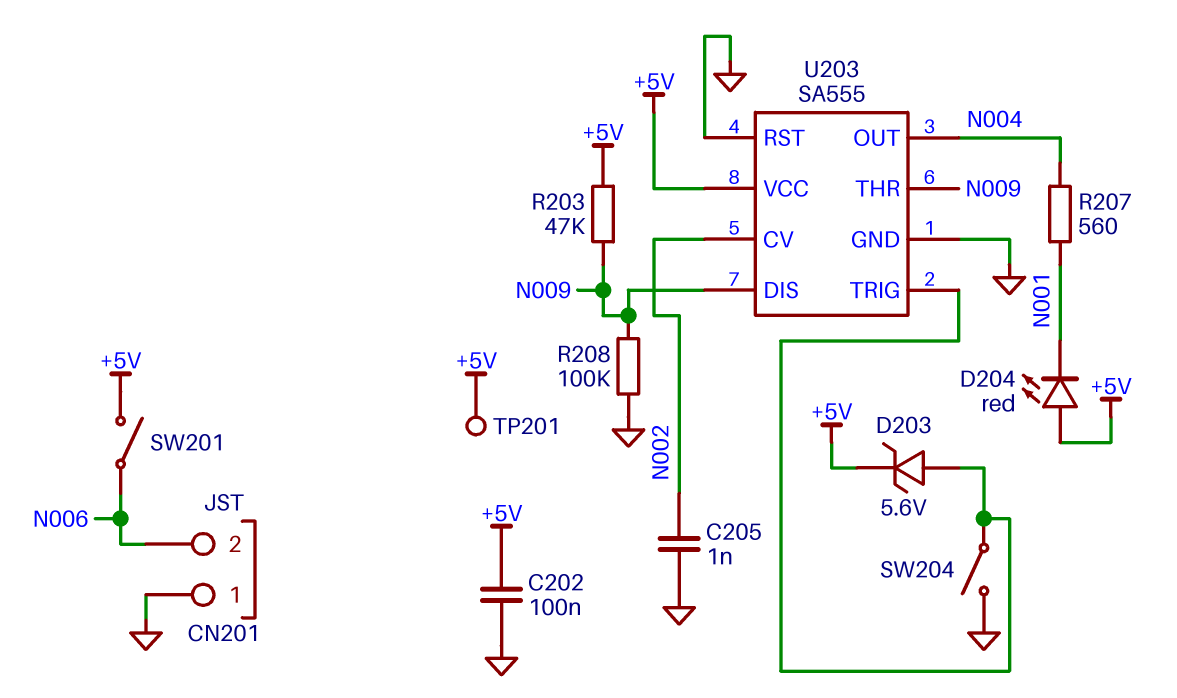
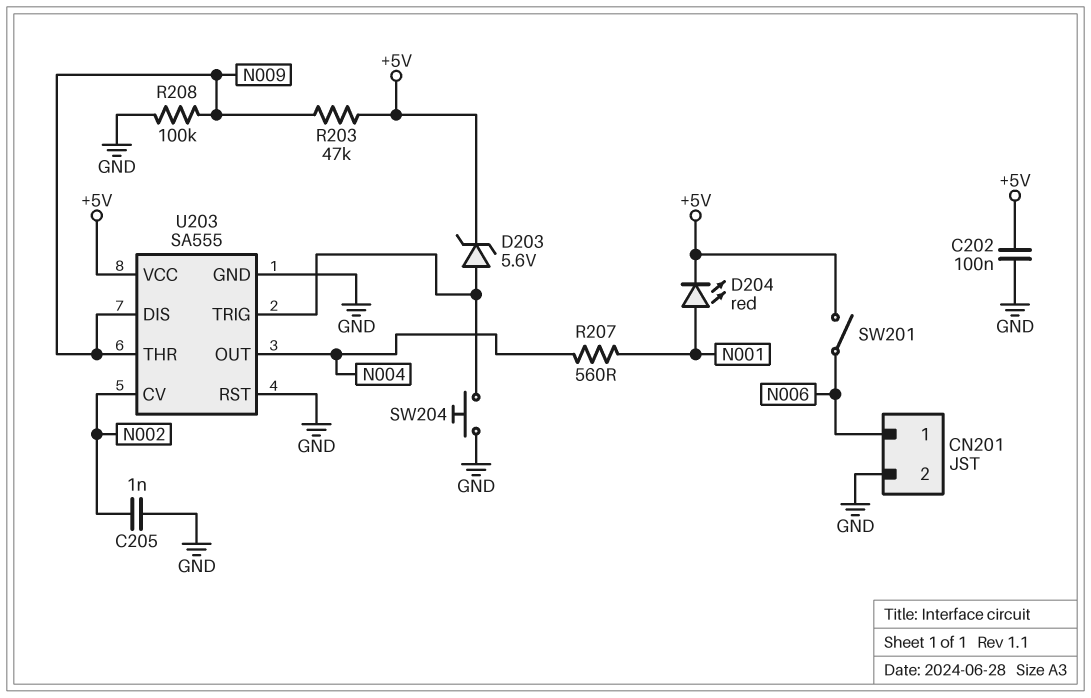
CN201 pin 1: GND -> N006
CN201 pin 2: N006 -> GND
D204: LED red (A +5V, K N001) -> LED red (A N001, K +5V)
SW204: switch (GND, U203/TRIG) -> button (GND, U203/TRIG)
TP201: test point (+5V) -> none

